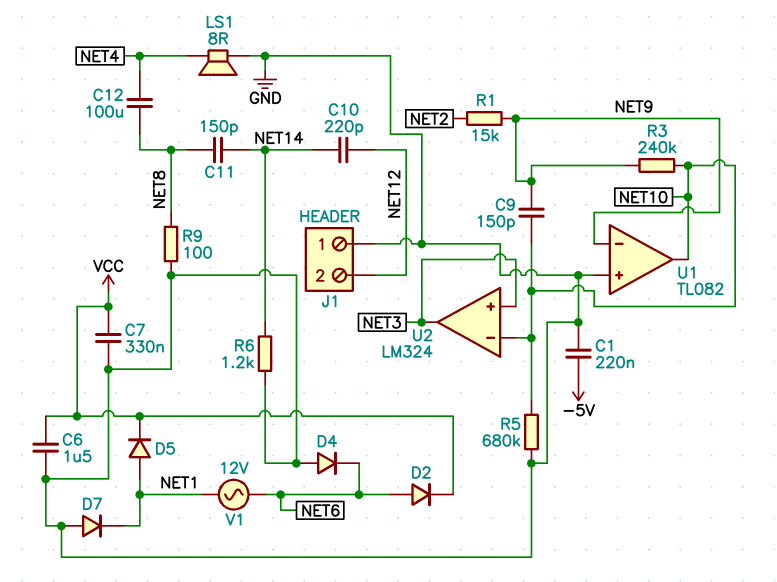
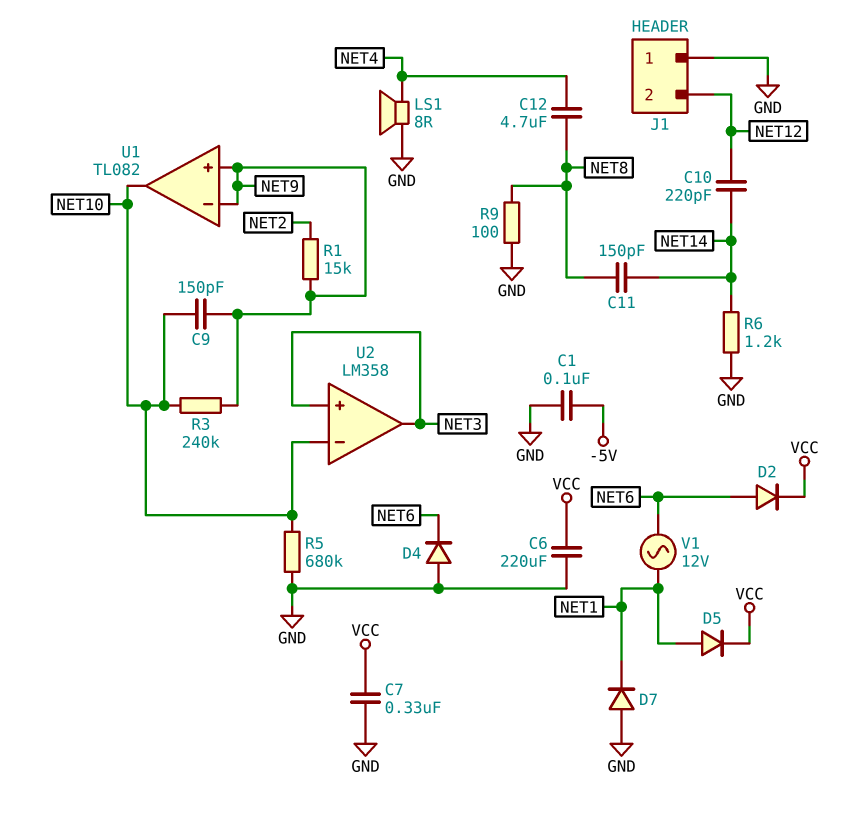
C1: 220nF (-5V, GND) -> 100nF (-5V, GND)
C6: 1.5uF (GND, VCC) -> 220uF (GND, VCC)
C12: 100uF (NET4, NET8) -> 4.7uF (NET4, NET8)
U1 pin in+: GND -> NET9
U2: LM324 -> LM358

